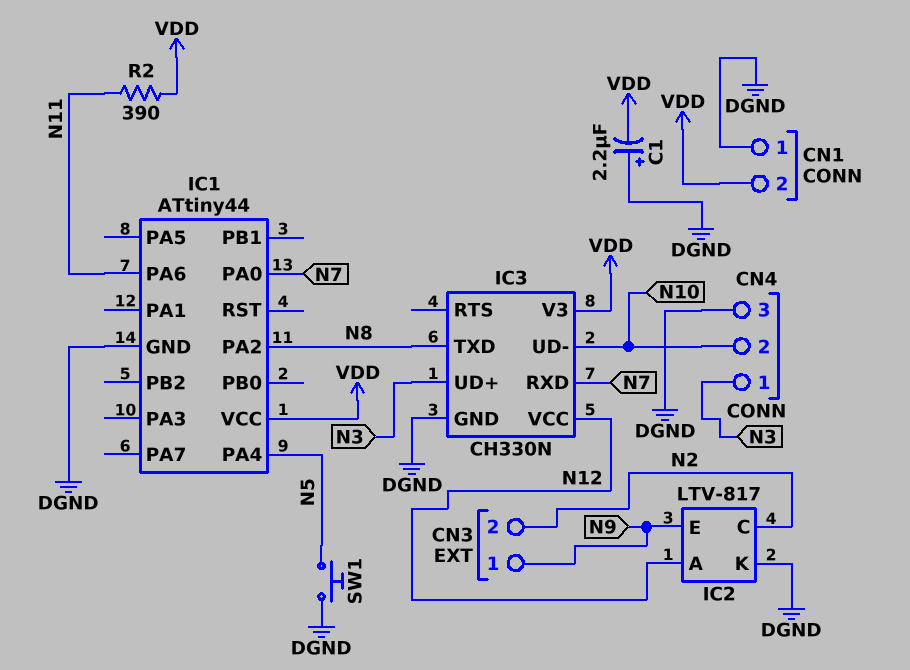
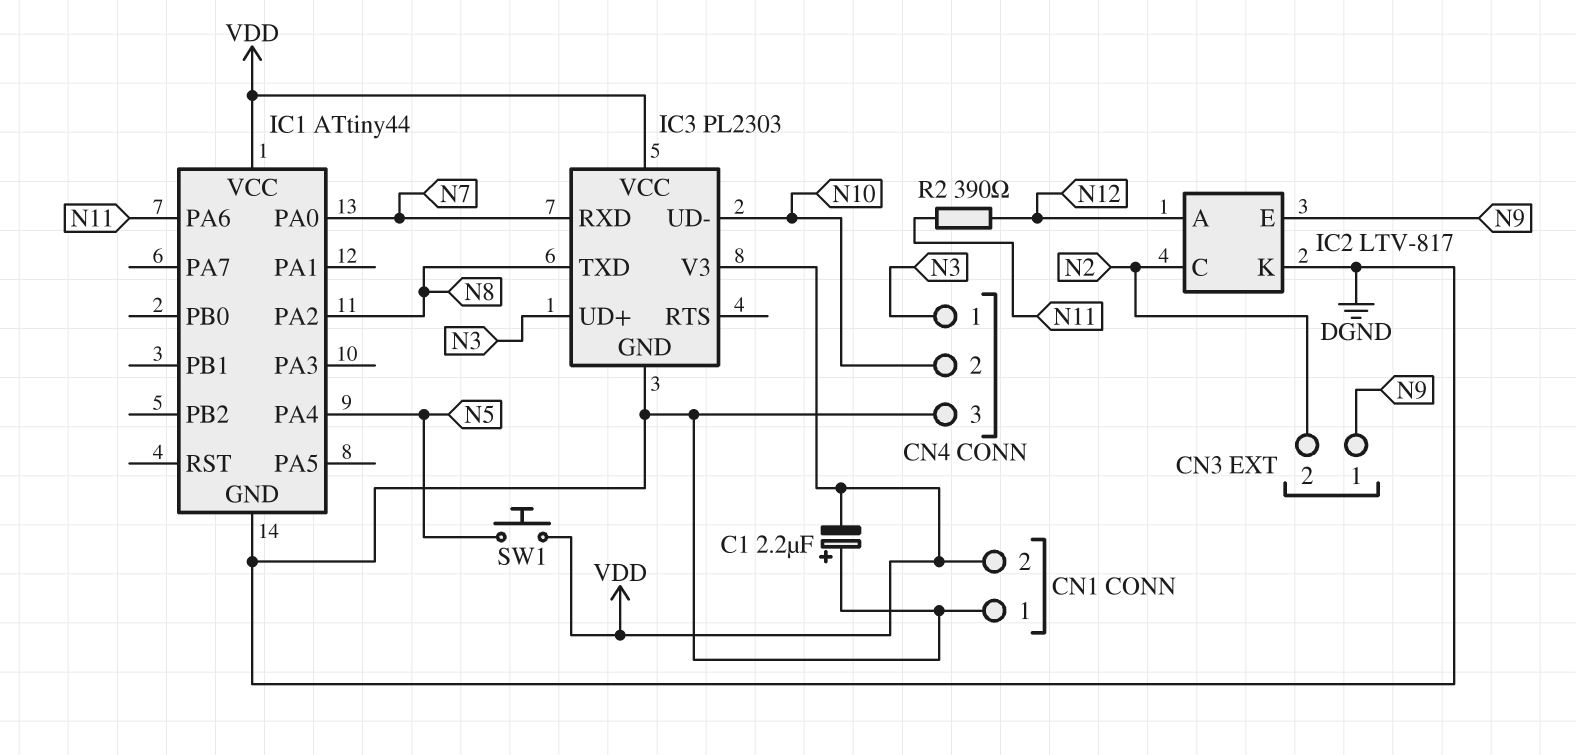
IC3: CH330N -> PL2303
IC3 pin VCC: N12 -> VDD
R2: 390 (N11, VDD) -> 390 (N11, N12)
SW1: button (DGND, N5) -> button (N5, VDD)

